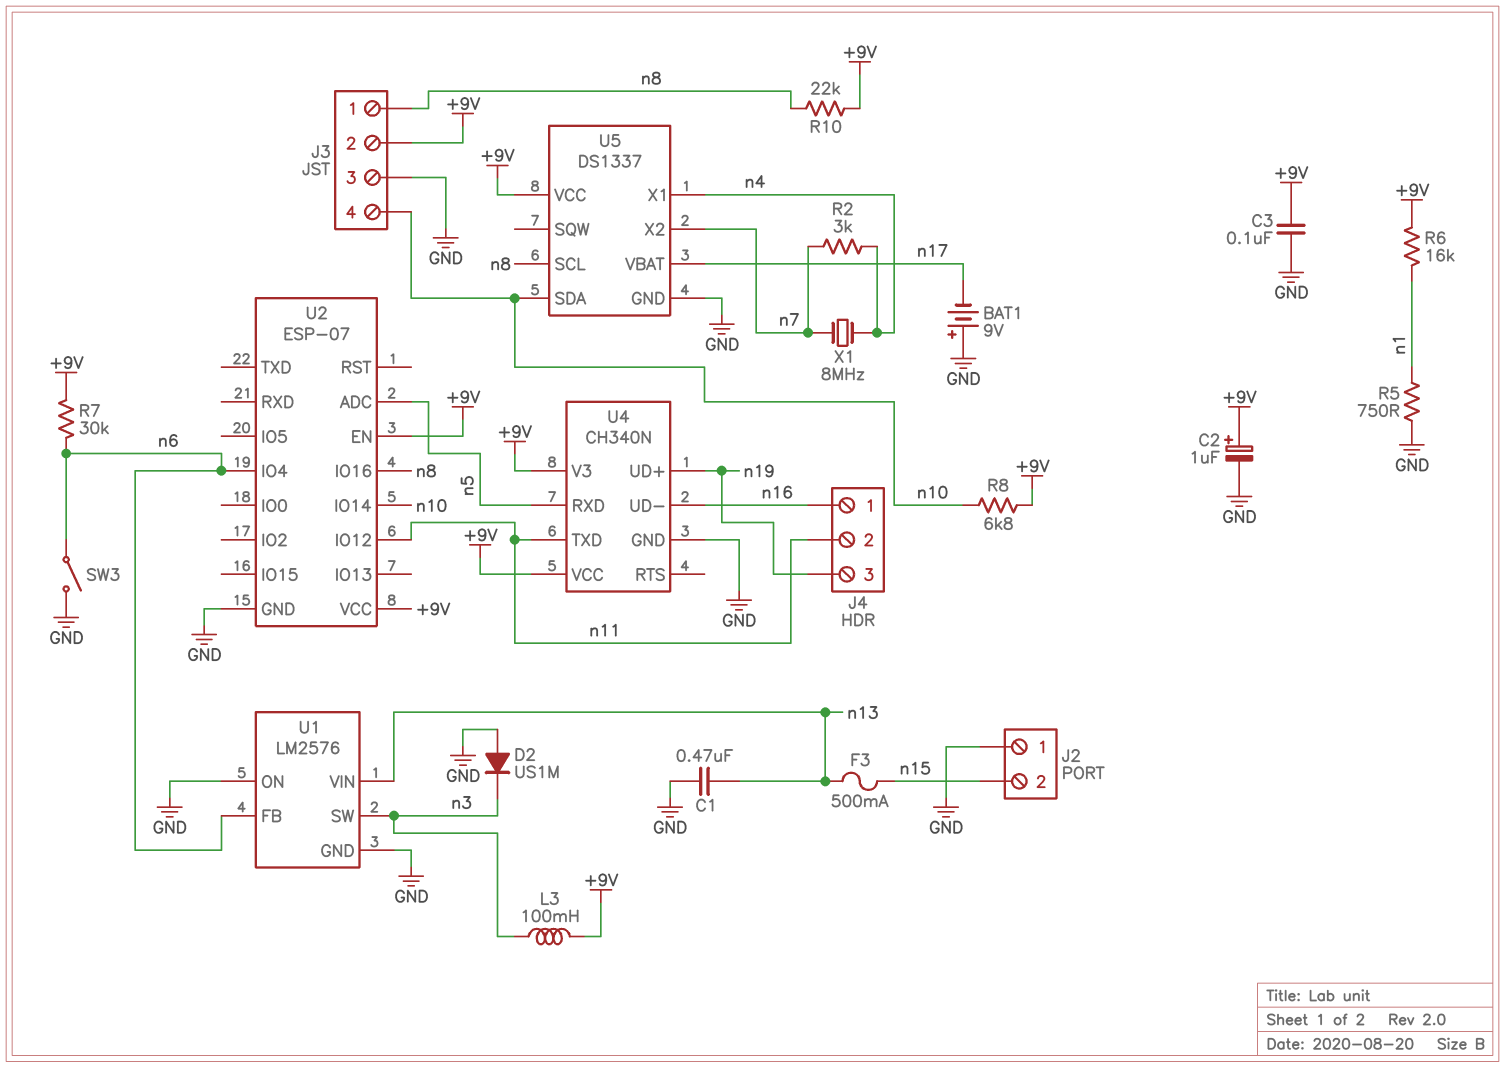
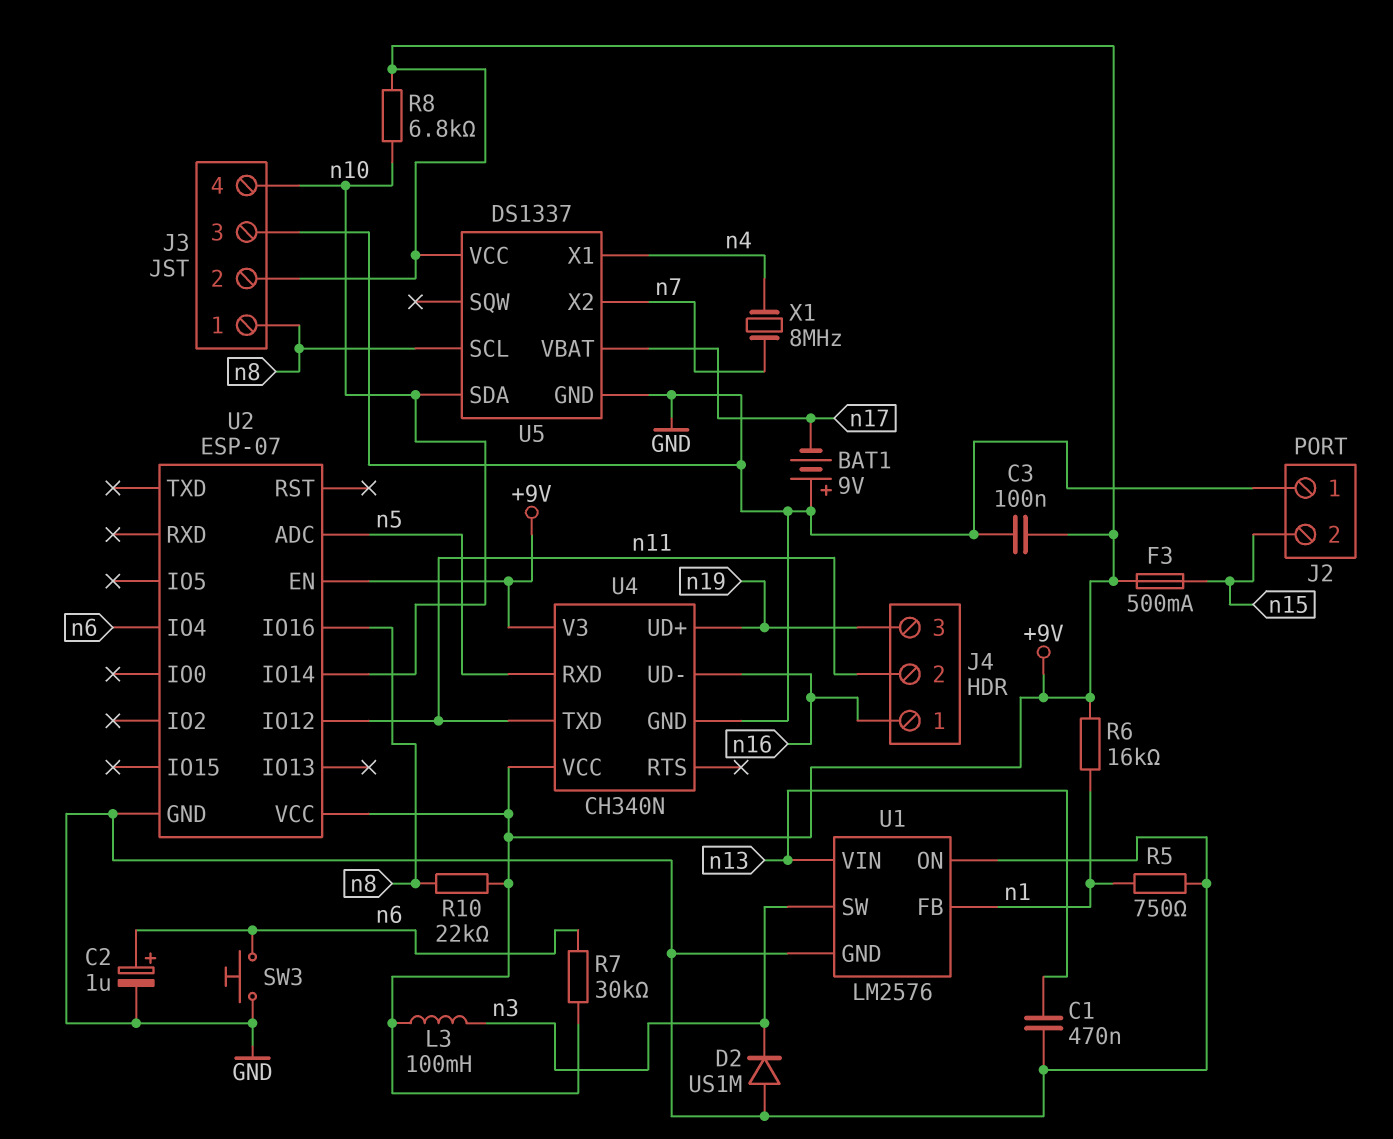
C2: 1uF (plus +9V, minus GND) -> 1uF (plus n6, minus GND)
F3: 500mA (n13, n15) -> 500mA (+9V, n15)
R2: 3k (n4, n7) -> none
SW3: switch (GND, n6) -> button (GND, n6)
U1 pin FB: n6 -> n1

